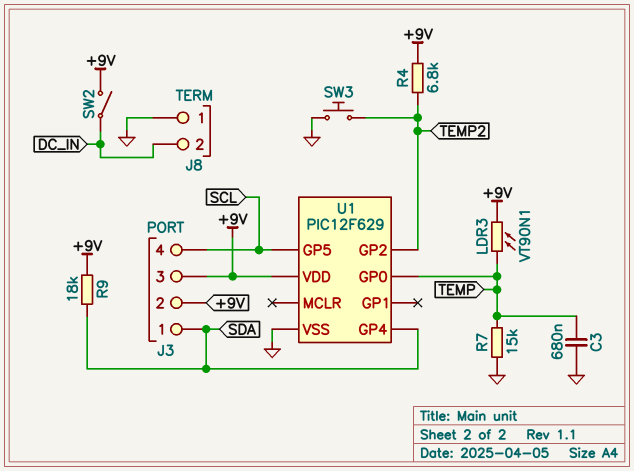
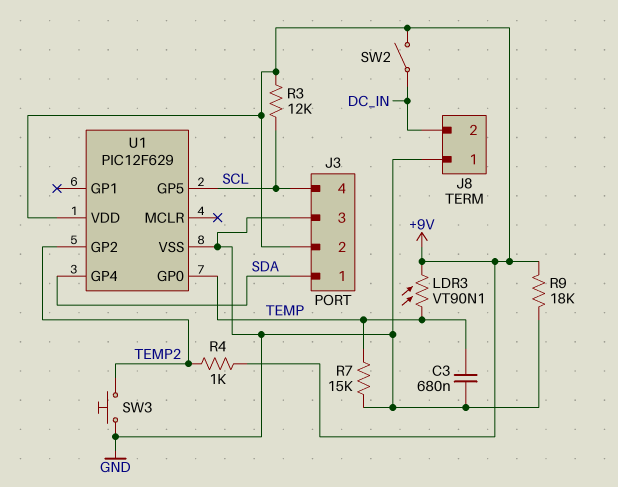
J3 pin 3: +9V -> GND
R3: none -> 12k (+9V, SCL)
R4: 6.8k (+9V, TEMP2) -> 1k (+9V, TEMP2)
R9: 18k (+9V, SDA) -> 18k (+9V, GND)

